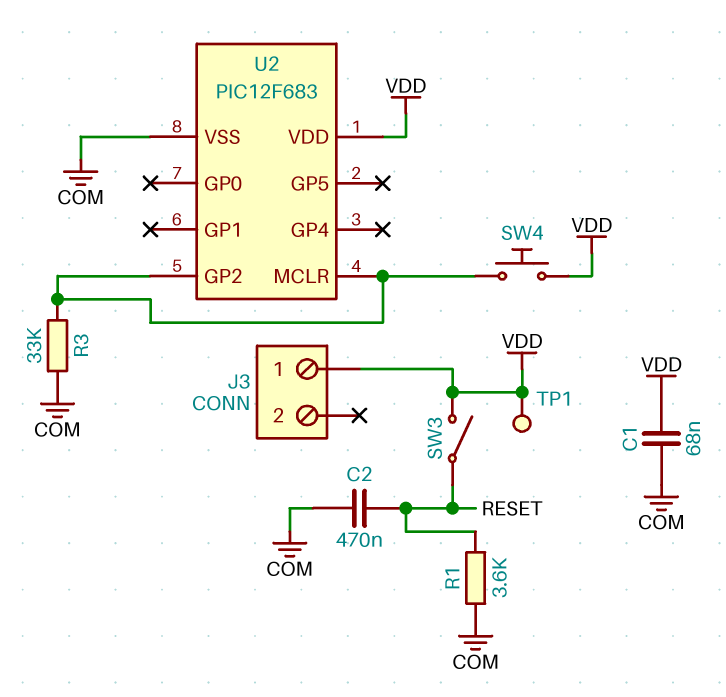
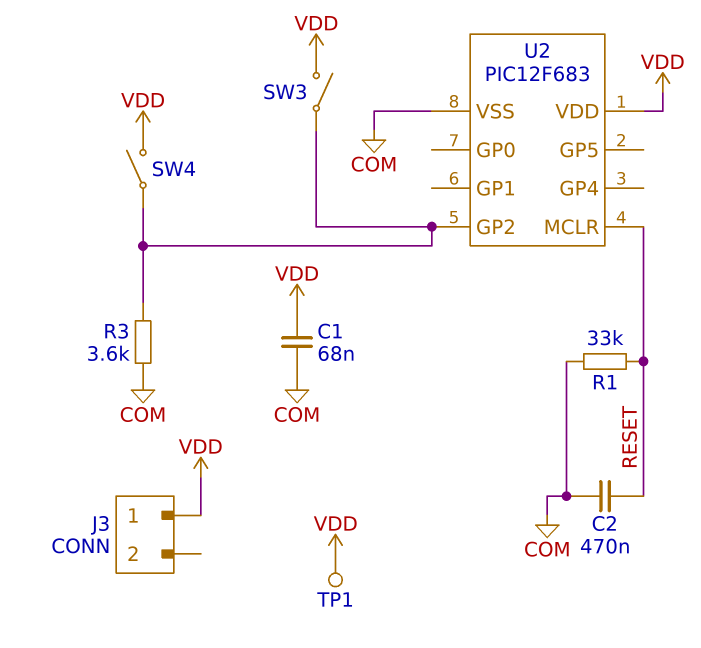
R1: 3.6k (COM, RESET) -> 33k (COM, RESET)
R3: 33k (COM, U2/GP2) -> 3.6k (COM, U2/GP2)
SW3: switch (RESET, VDD) -> switch (U2/GP2, VDD)
SW4: button (U2/GP2, VDD) -> switch (U2/GP2, VDD)
U2 pin MCLR: U2/GP2 -> RESET

